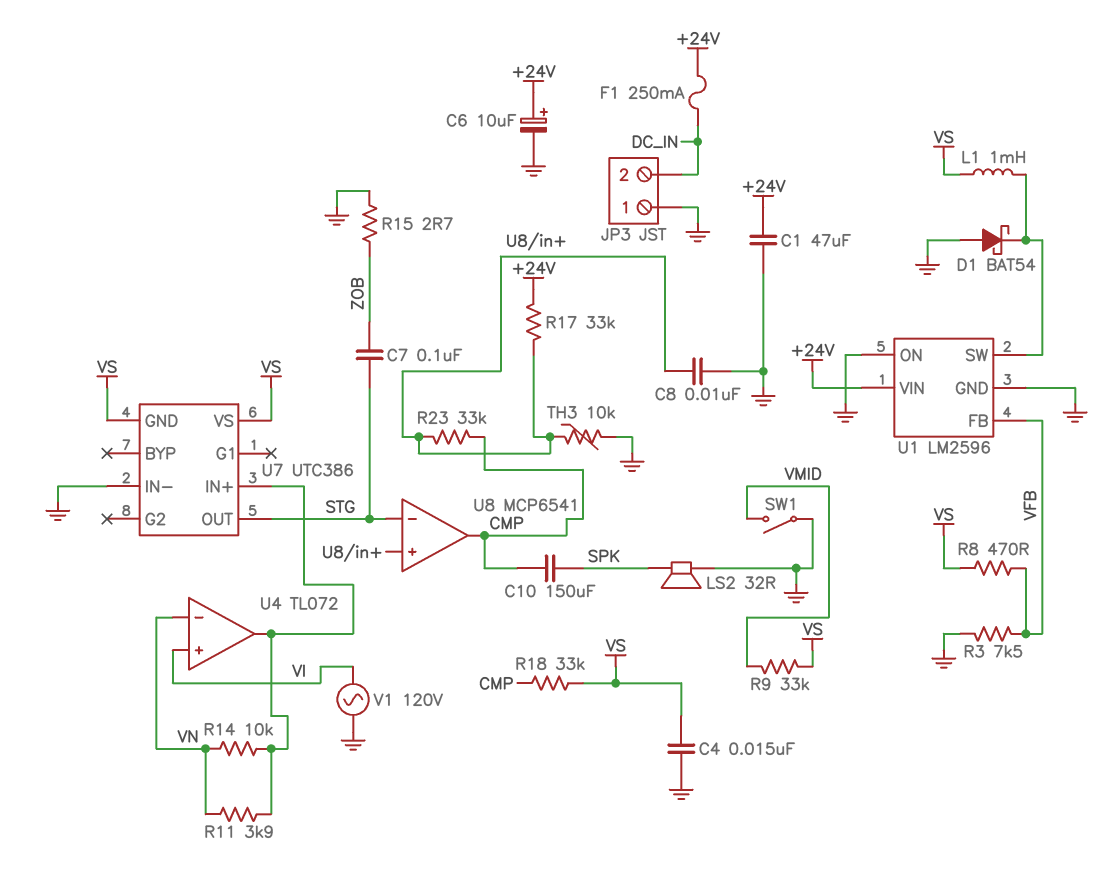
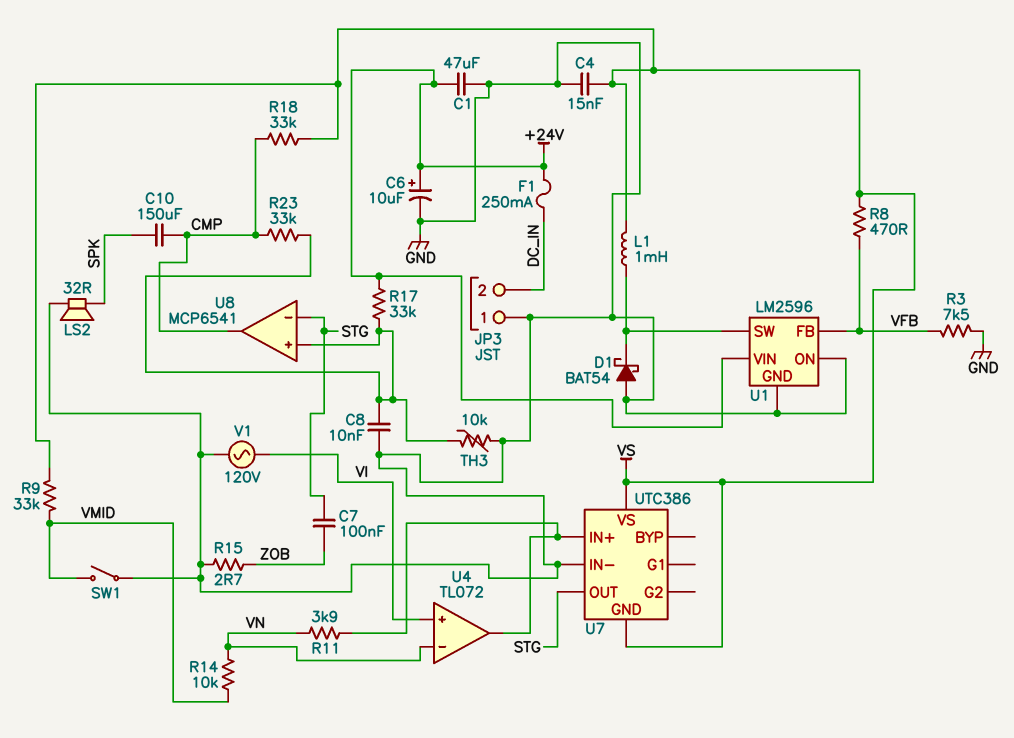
R14: 10k (U4/out, VN) -> 10k (VMID, VN)

